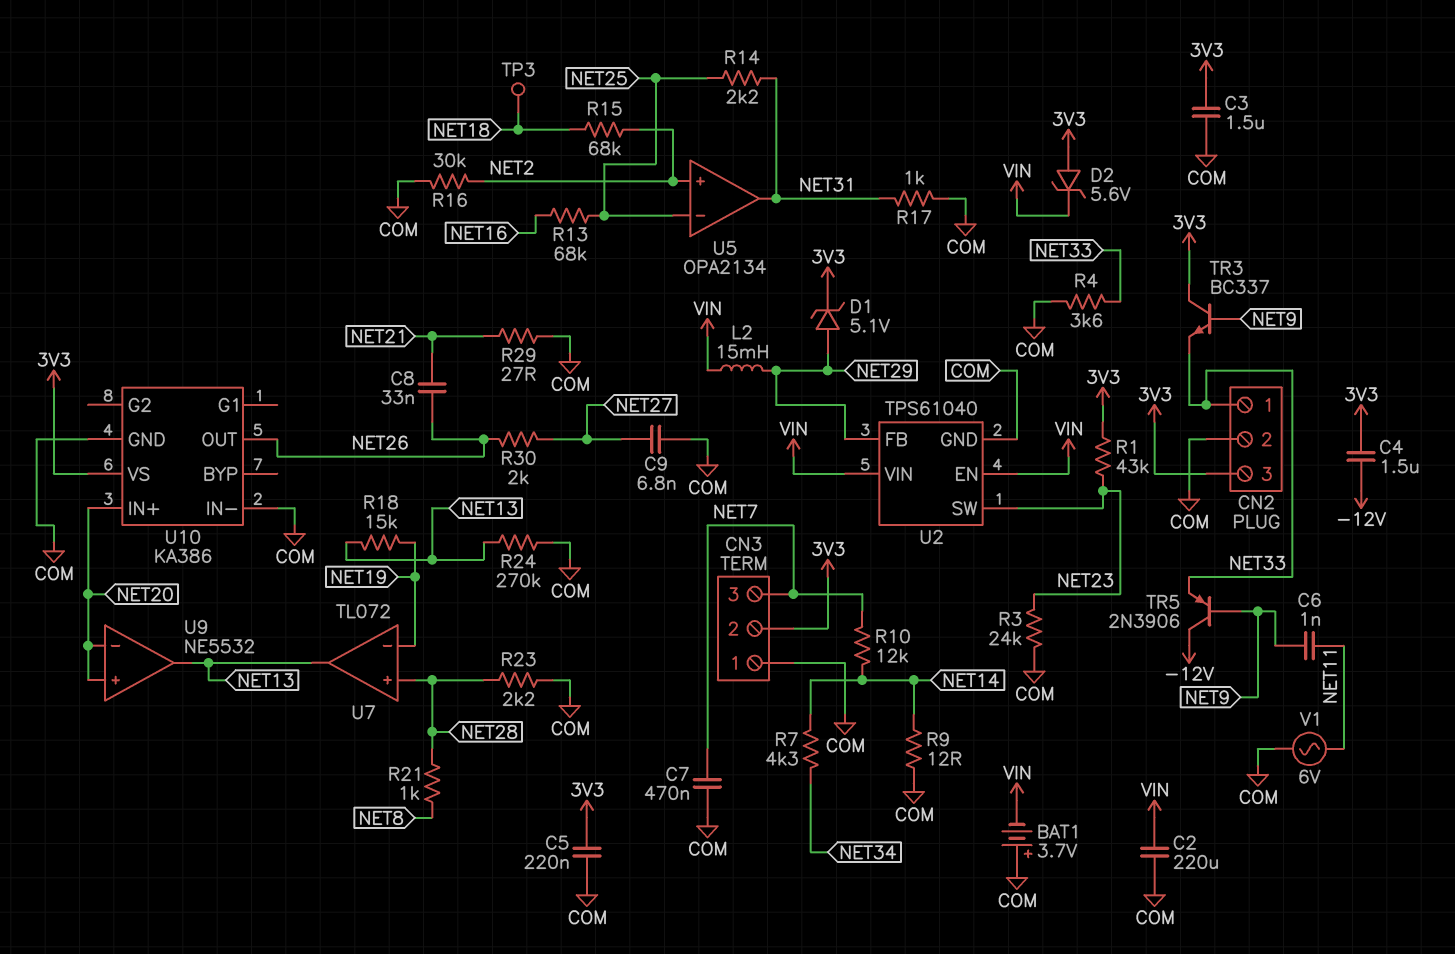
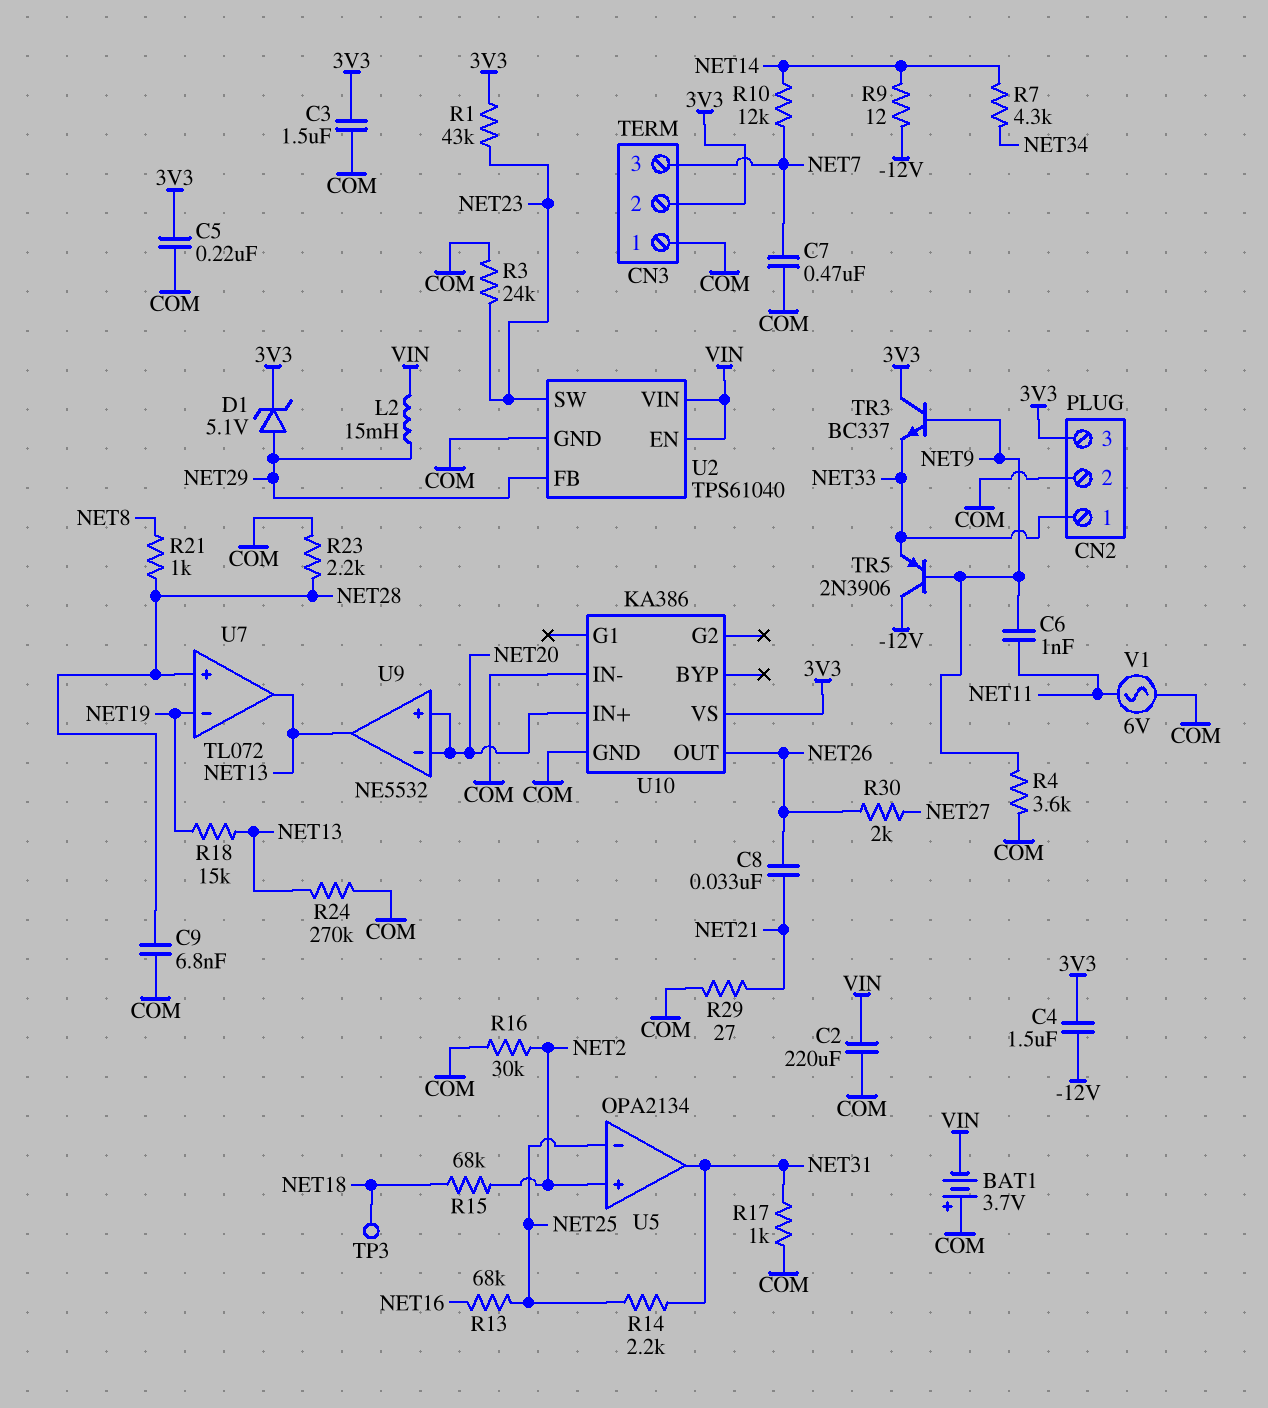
C9: 6.8nF (COM, NET27) -> 6.8nF (COM, NET28)
D2: zener 5.6V (A 3V3, K VIN) -> none
R4: 3.6k (COM, NET33) -> 3.6k (COM, NET9)
R9: 12 (COM, NET14) -> 12 (-12V, NET14)

